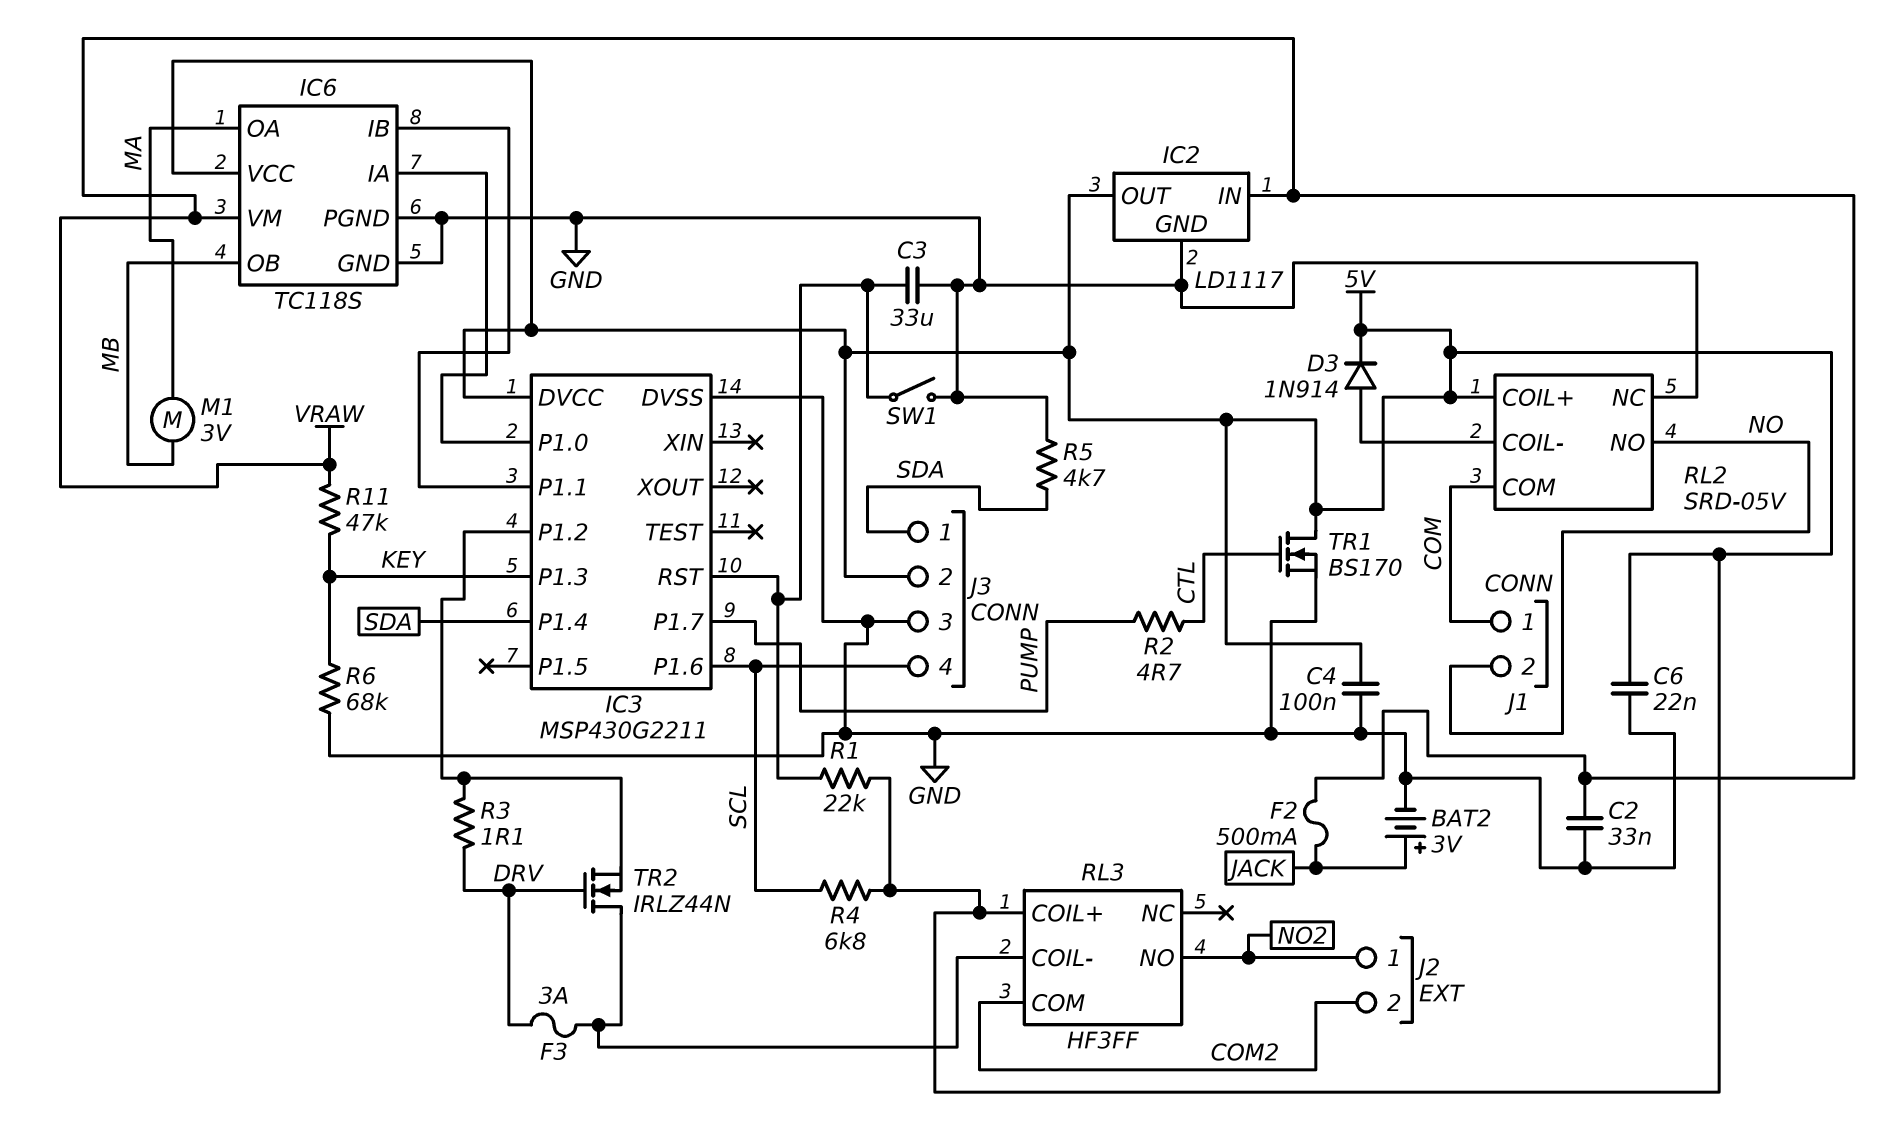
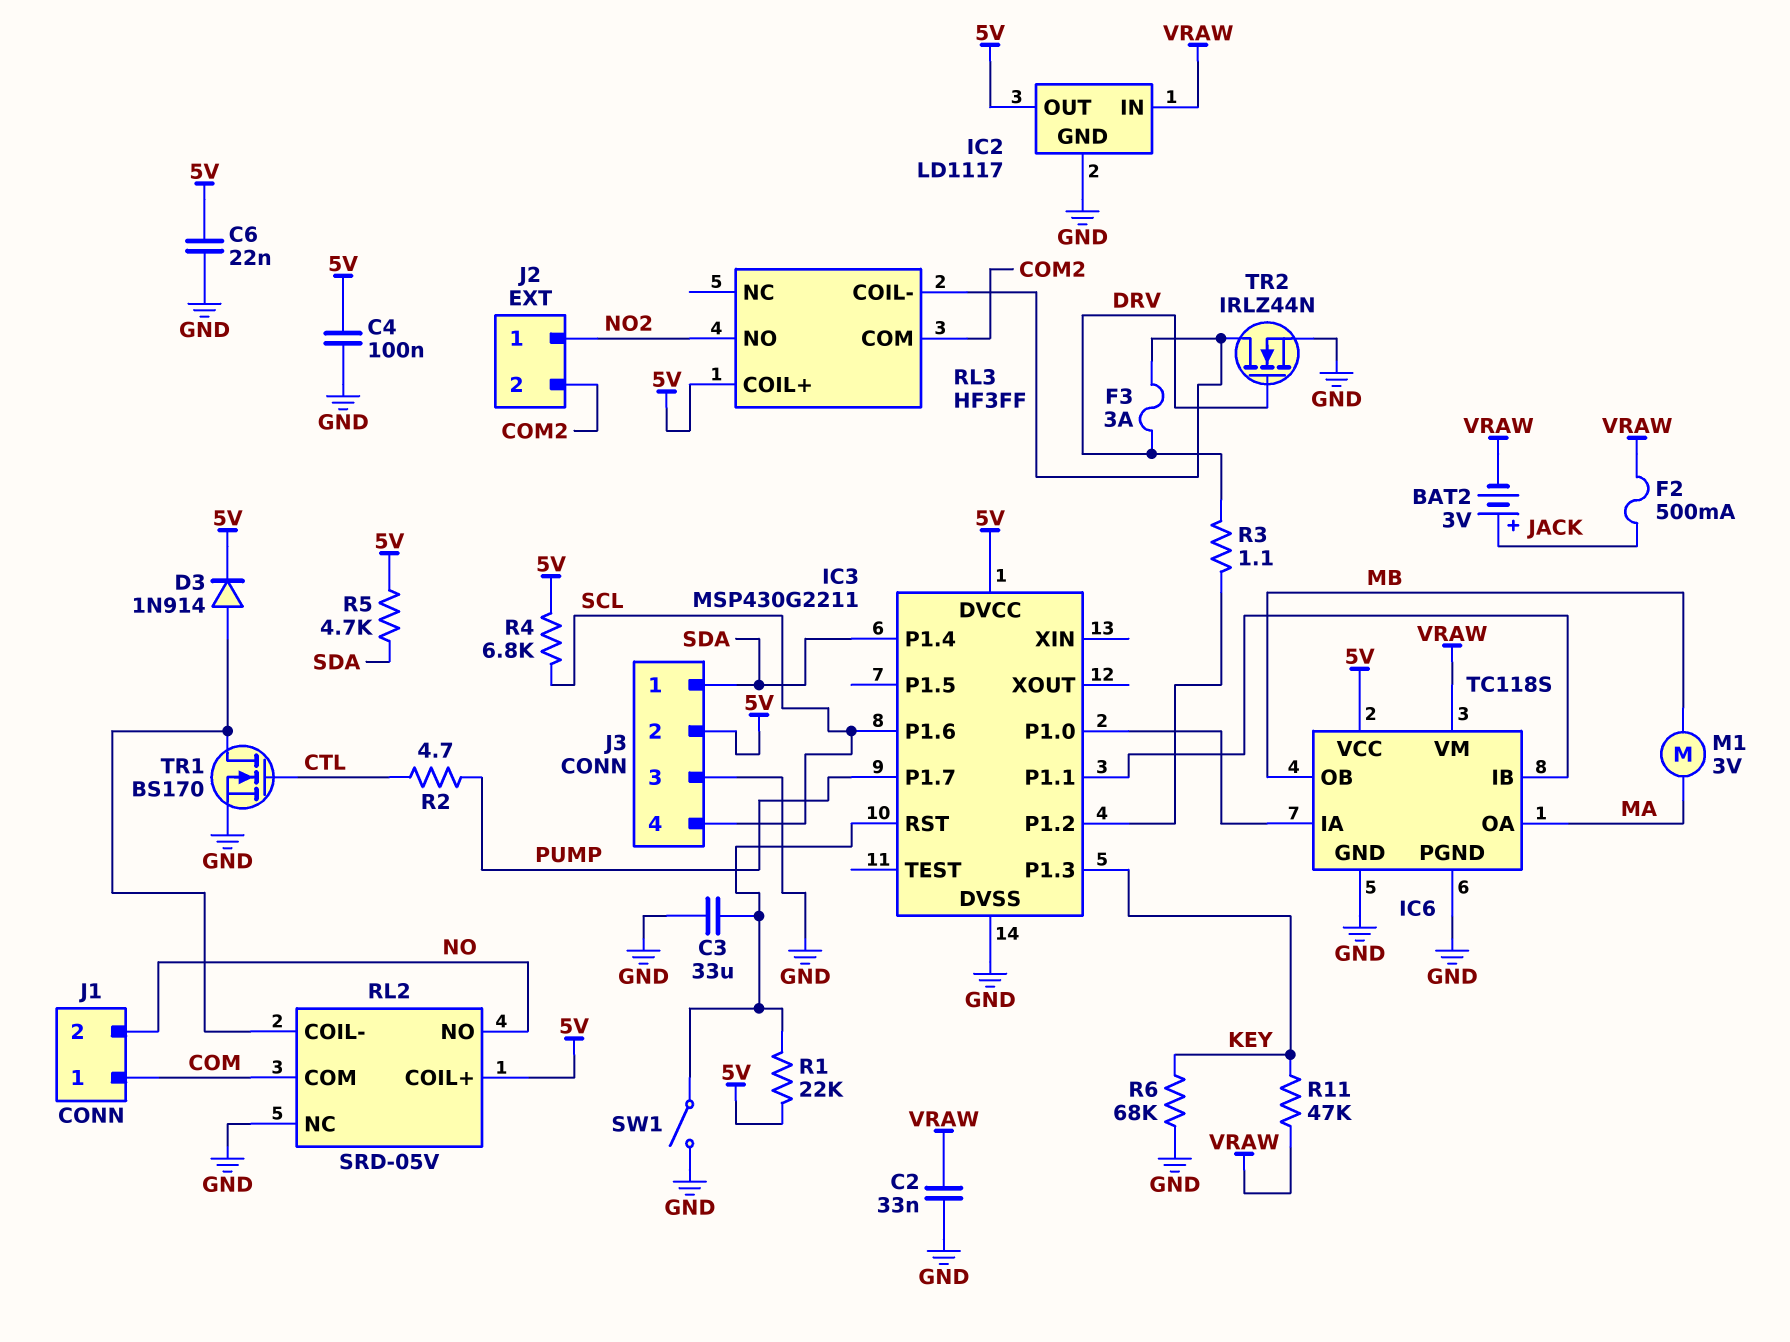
BAT2: 3V (plus JACK, minus GND) -> 3V (plus JACK, minus VRAW)
R5: 4.7k (GND, SDA) -> 4.7k (5V, SDA)
TR1: NMOS BS170 (G CTL, D 5V, S GND) -> NMOS BS170 (G CTL, D RL2/COIL-, S GND)
TR2: NMOS IRLZ44N (G DRV, D RL3/COIL-, S IC3/P1.2) -> NMOS IRLZ44N (G DRV, D RL3/COIL-, S GND)

